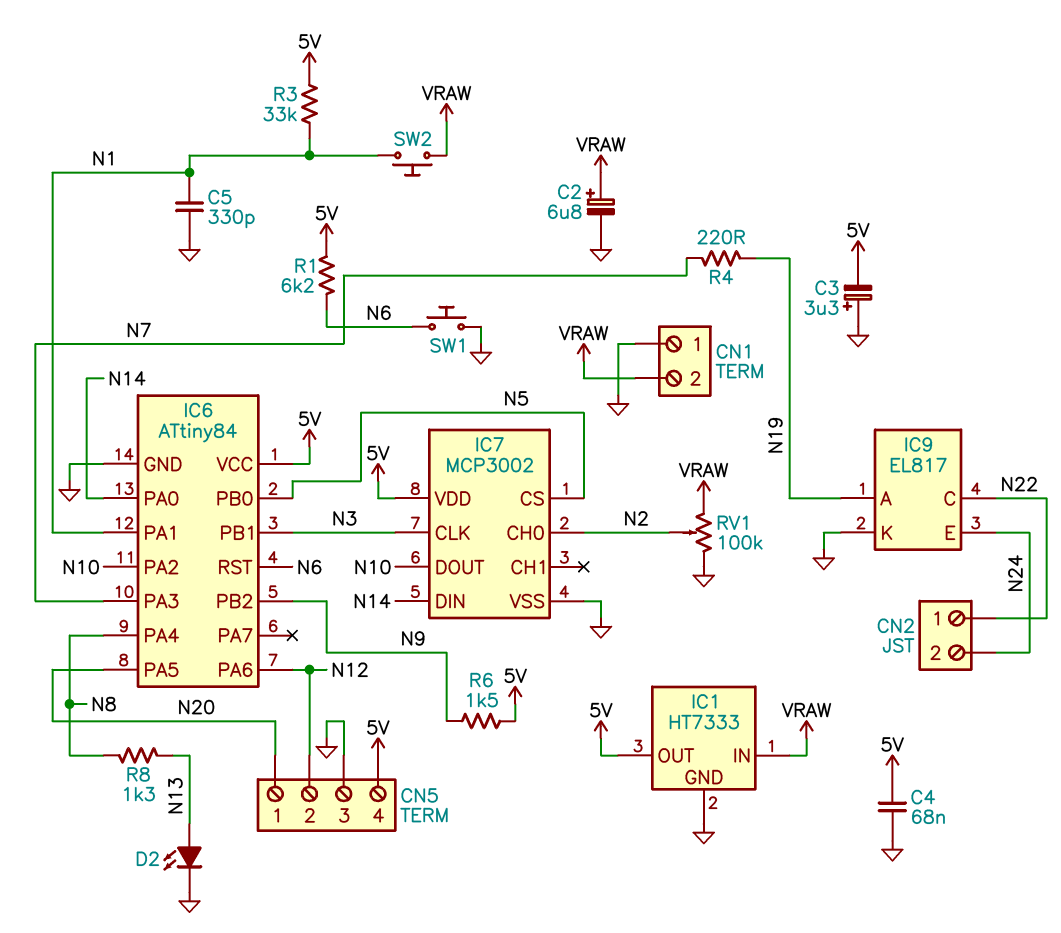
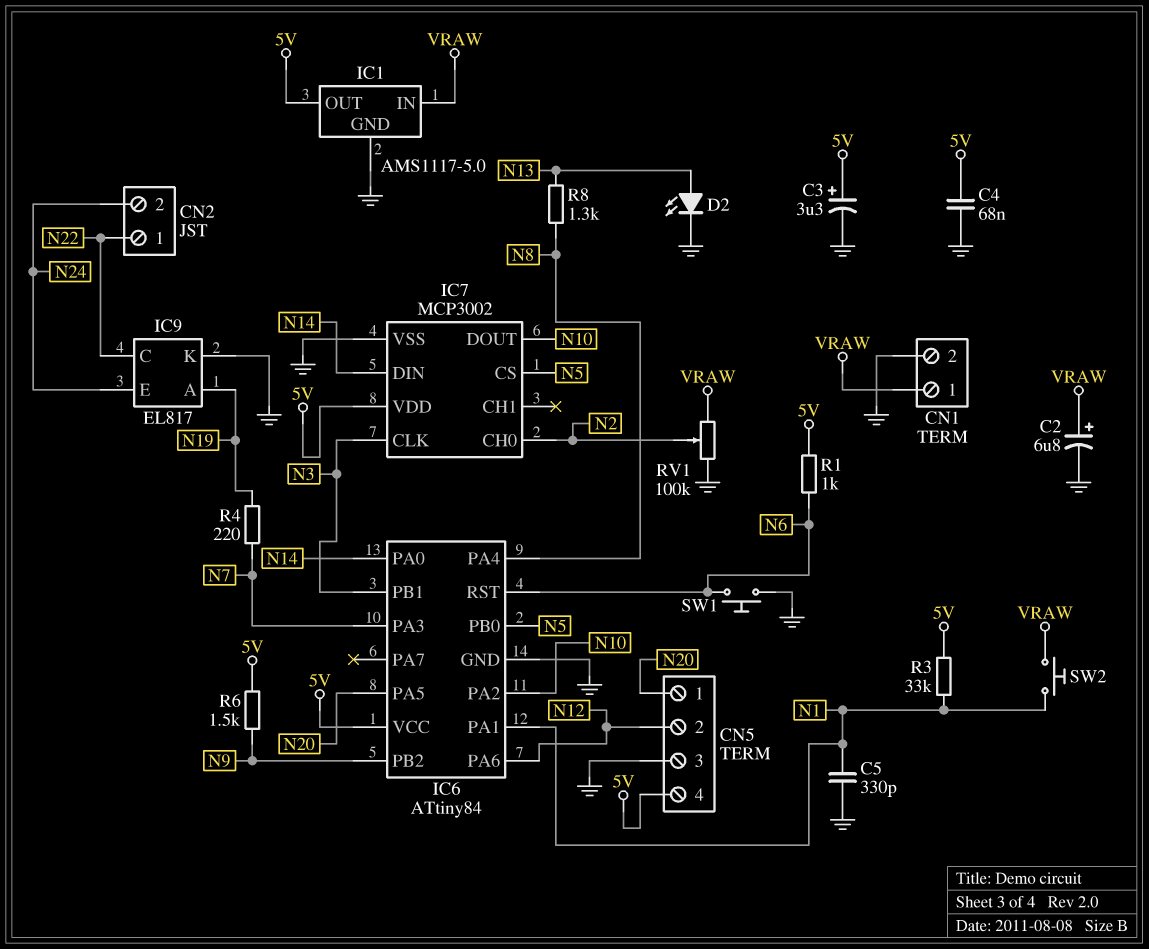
C3: 3.3uF (plus GND, minus 5V) -> 3.3uF (plus 5V, minus GND)
CN1 pin 1: GND -> VRAW
CN1 pin 2: VRAW -> GND
IC1: HT7333 -> AMS1117-5.0
R1: 6.2k (5V, N6) -> 1k (5V, N6)

